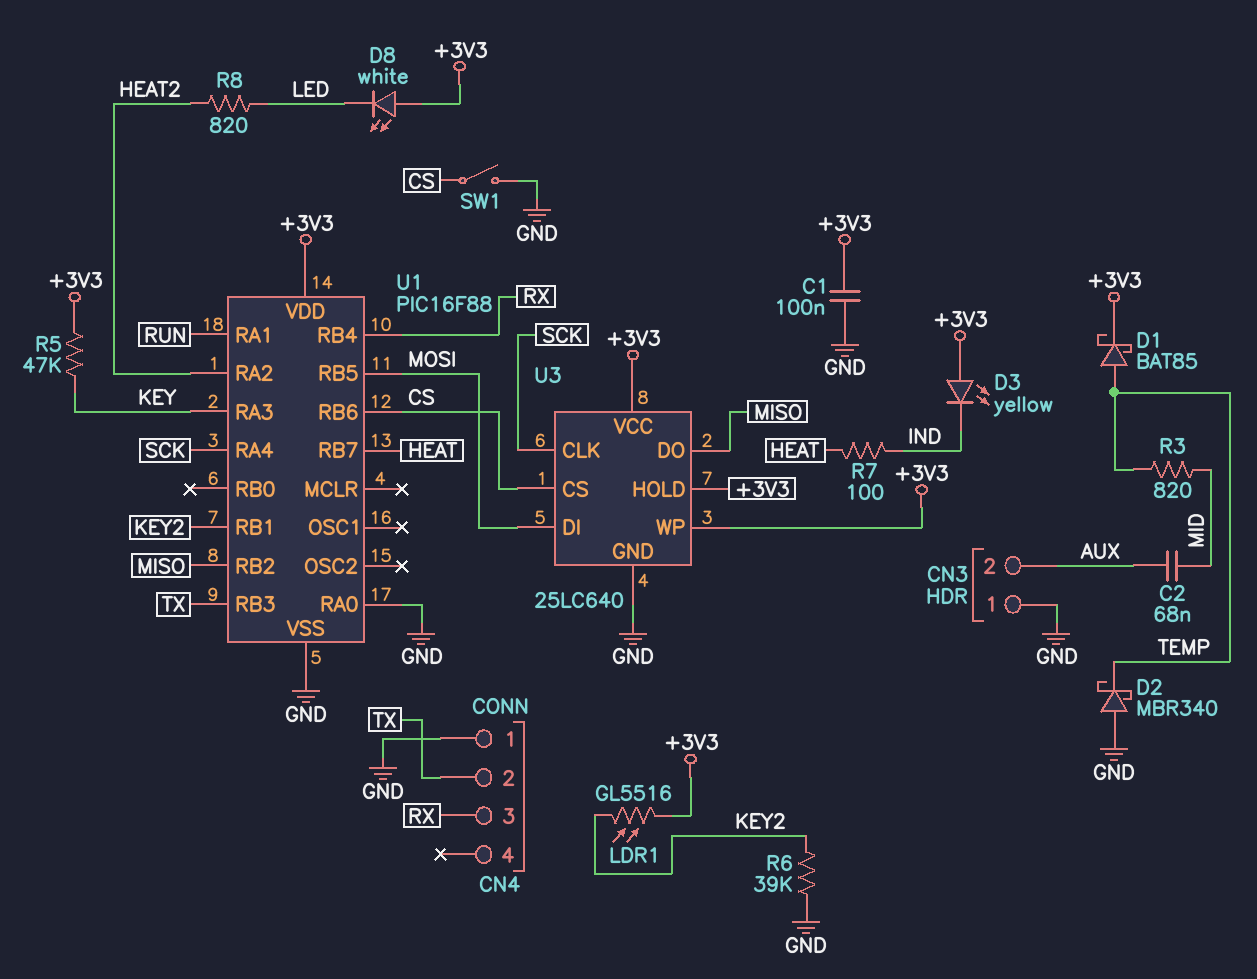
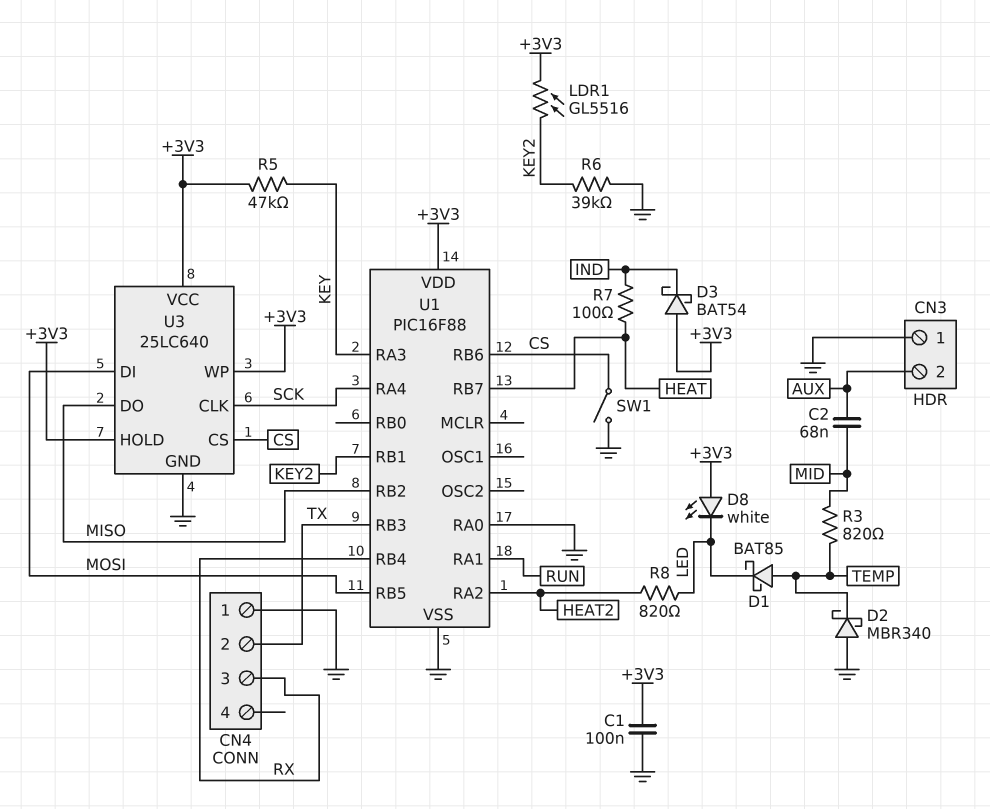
D1: schottky BAT85 (A TEMP, K +3V3) -> schottky BAT85 (A TEMP, K LED)
D3: LED yellow (A +3V3, K IND) -> schottky BAT54 (A +3V3, K IND)

